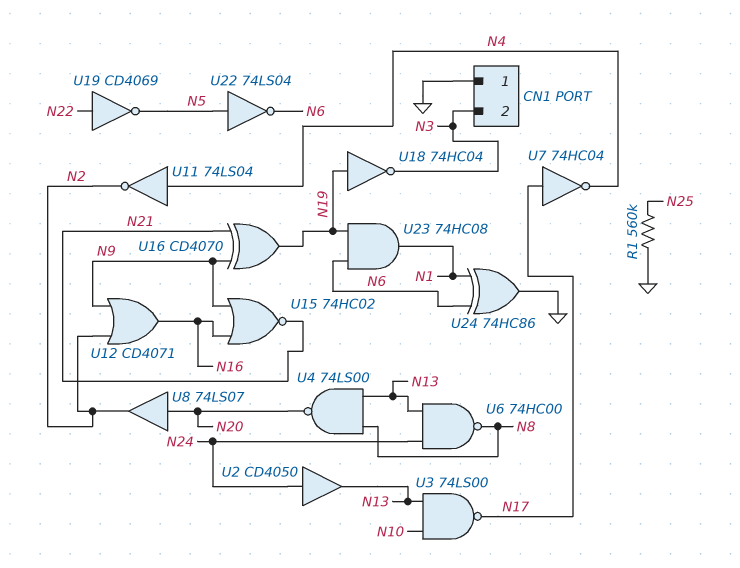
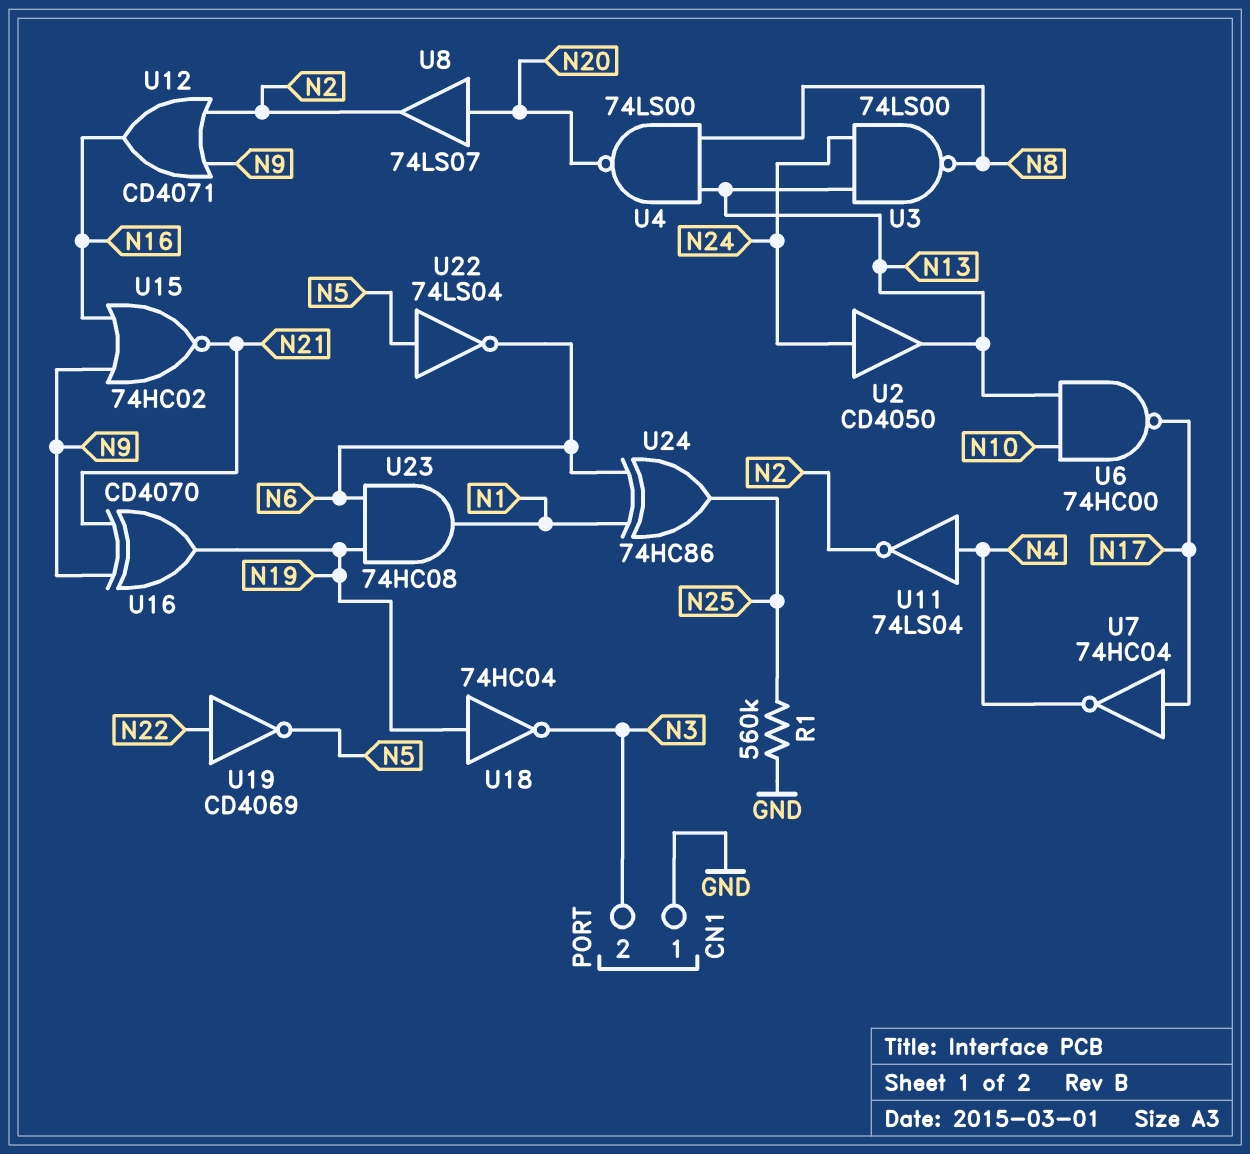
U3: NAND 74LS00 (in N10, in N13, out N17) -> NAND 74LS00 (in N13, in N24, out N8)
U6: NAND 74HC00 (in N13, in N24, out N8) -> NAND 74HC00 (in N10, in N13, out N17)
U24: XOR 74HC86 (in N1, in N6, out GND) -> XOR 74HC86 (in N1, in N6, out N25)

